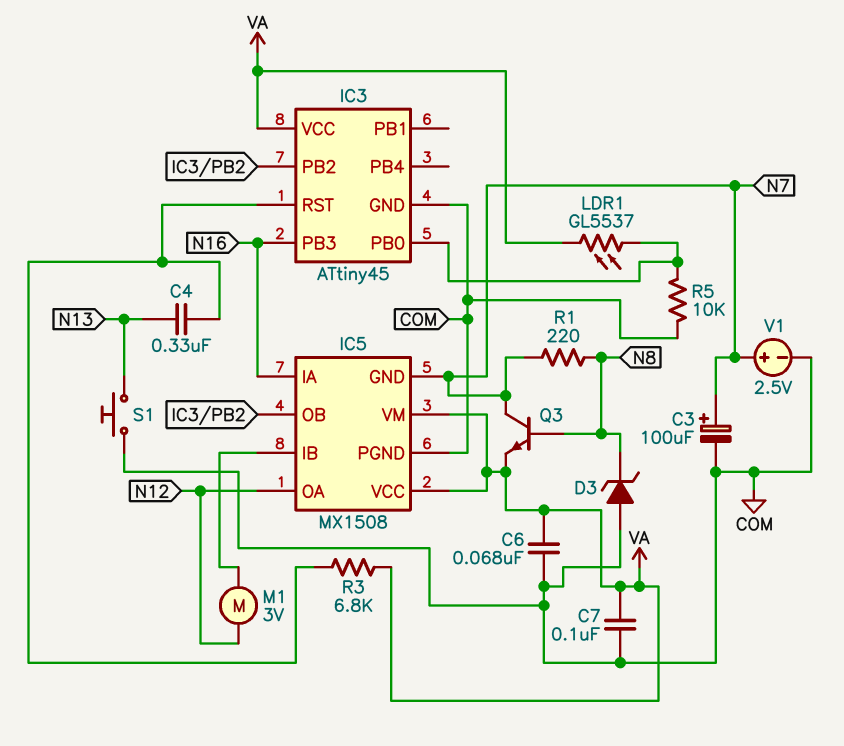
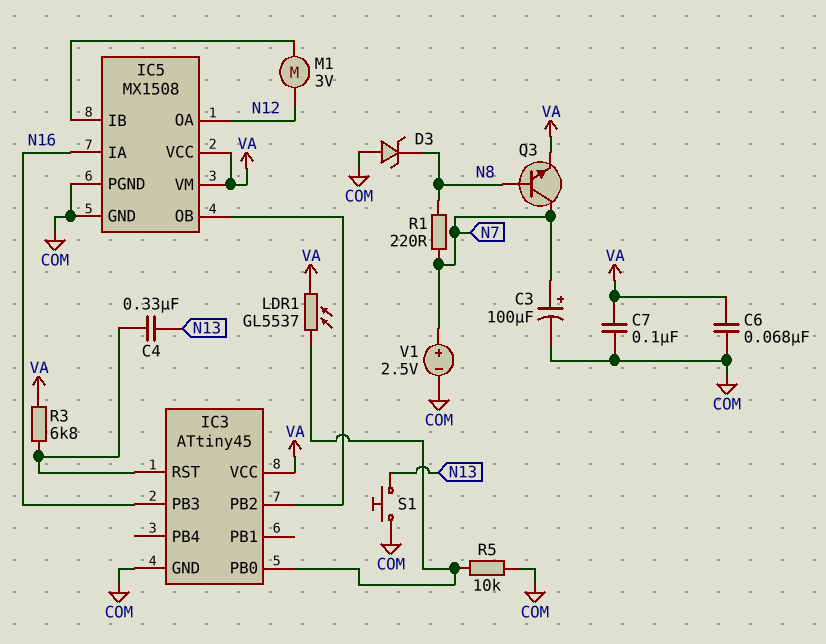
IC5 pin GND: N7 -> COM

